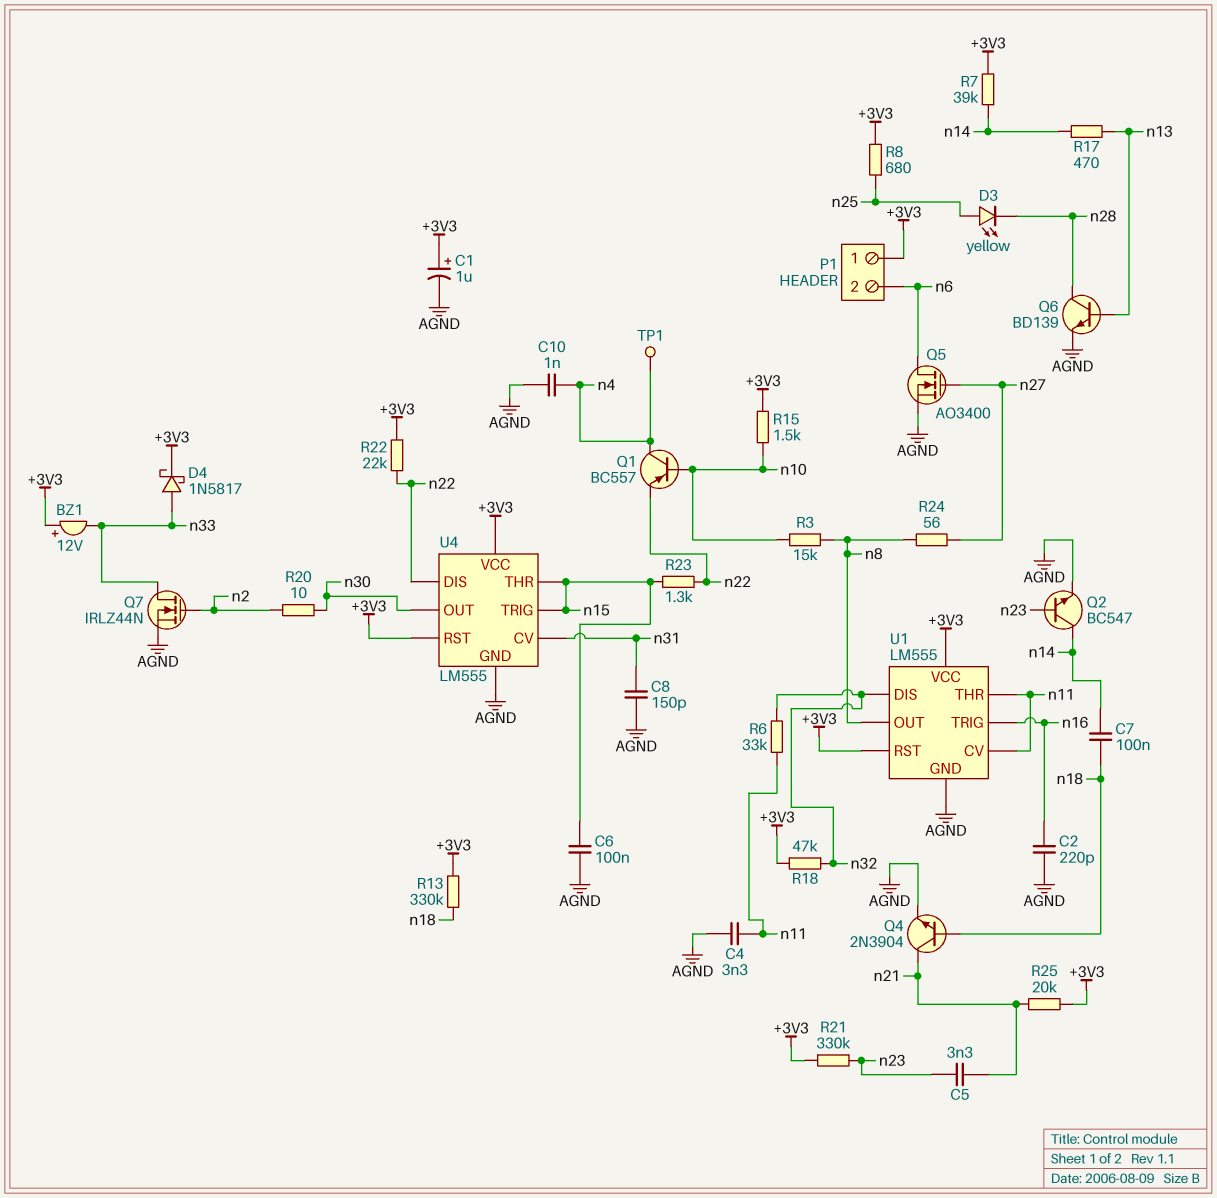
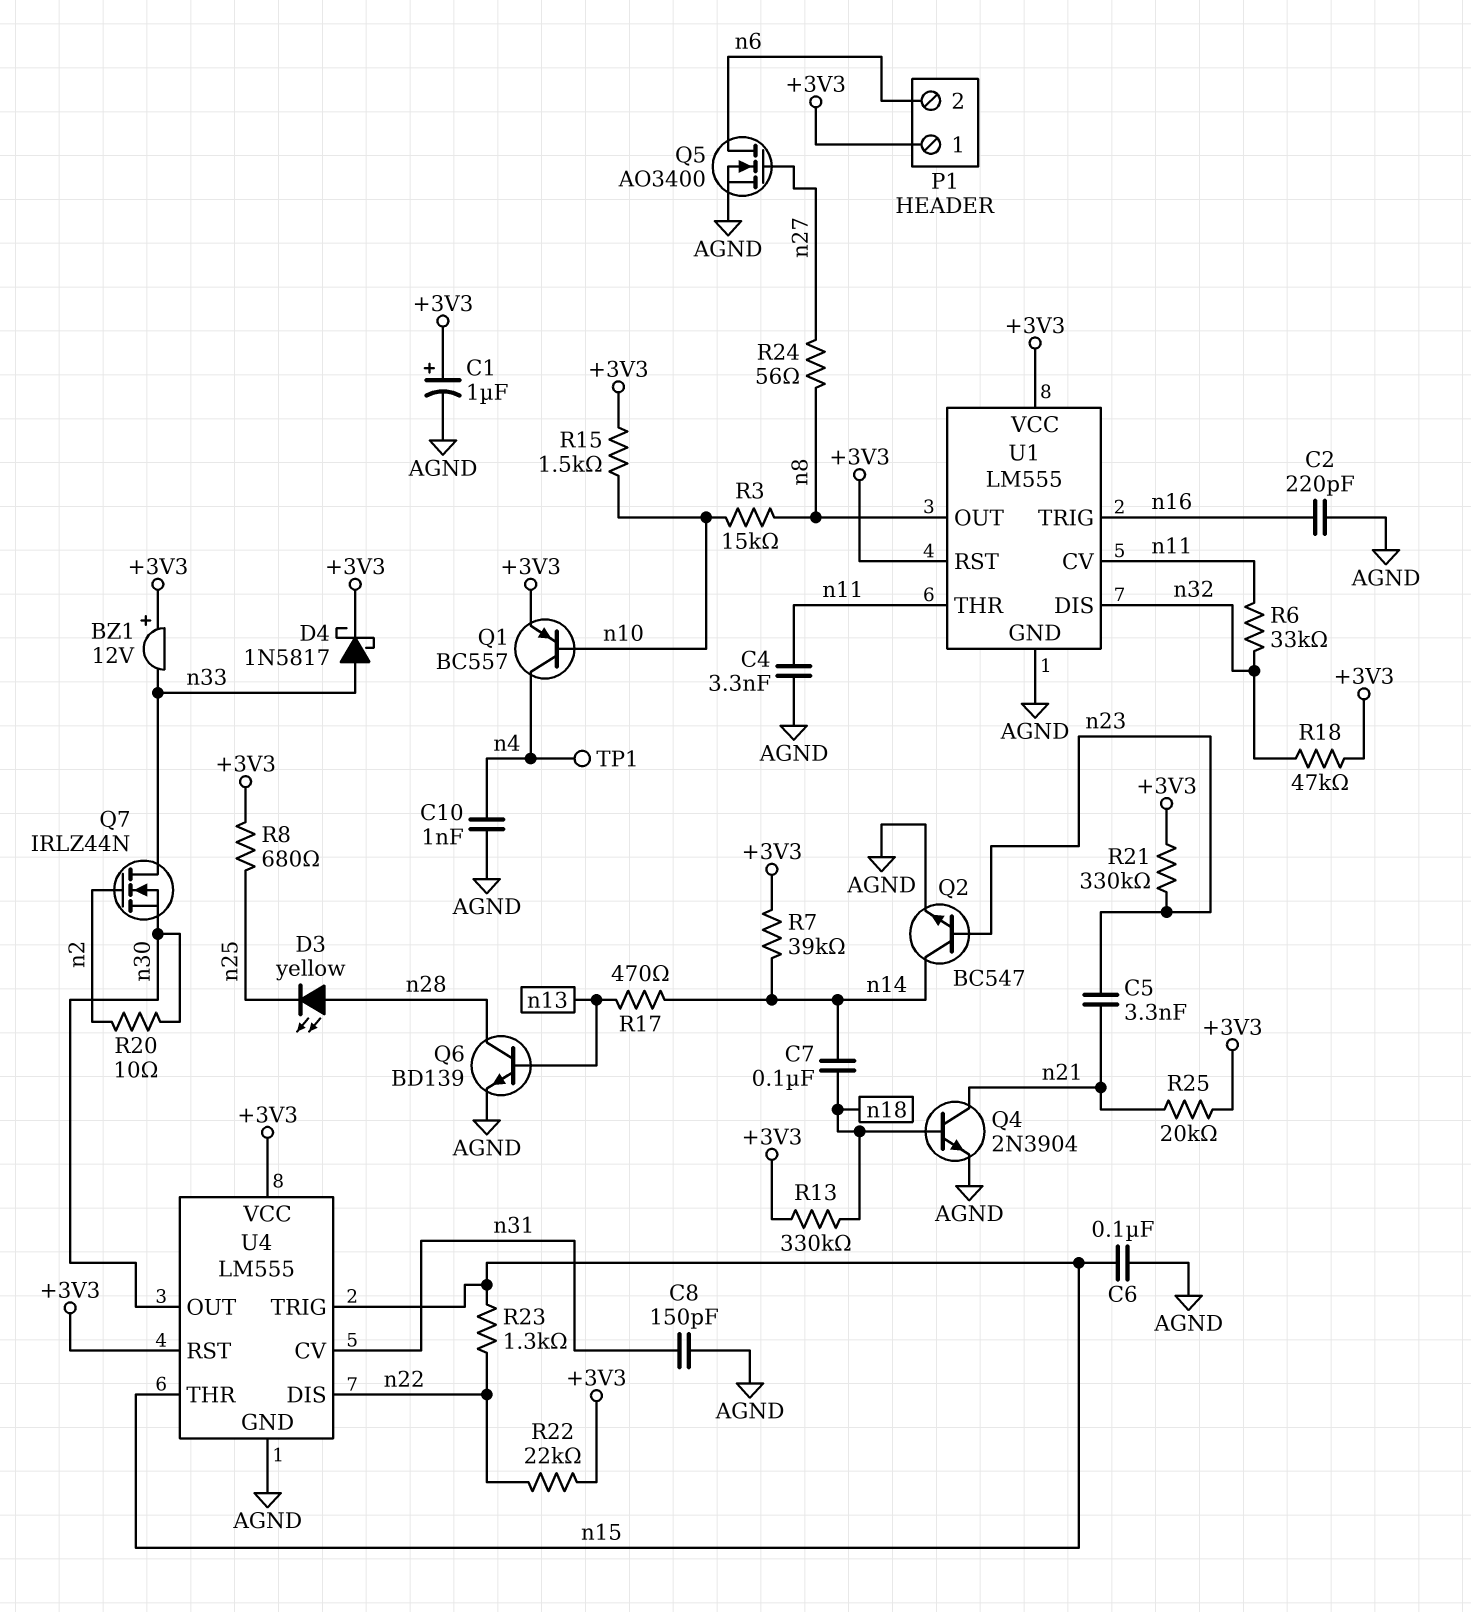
D3: LED yellow (A n25, K n28) -> LED yellow (A n28, K n25)
Q1: PNP BC557 (B n10, C n4, E n22) -> PNP BC557 (B n10, C n4, E +3V3)
Q7: NMOS IRLZ44N (G n2, D n33, S AGND) -> NMOS IRLZ44N (G n2, D n33, S n30)

